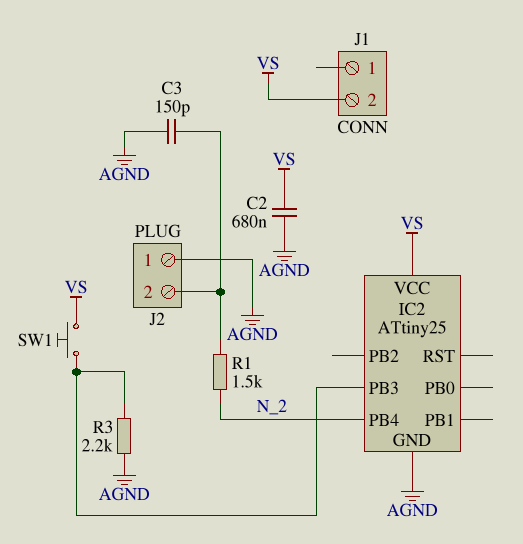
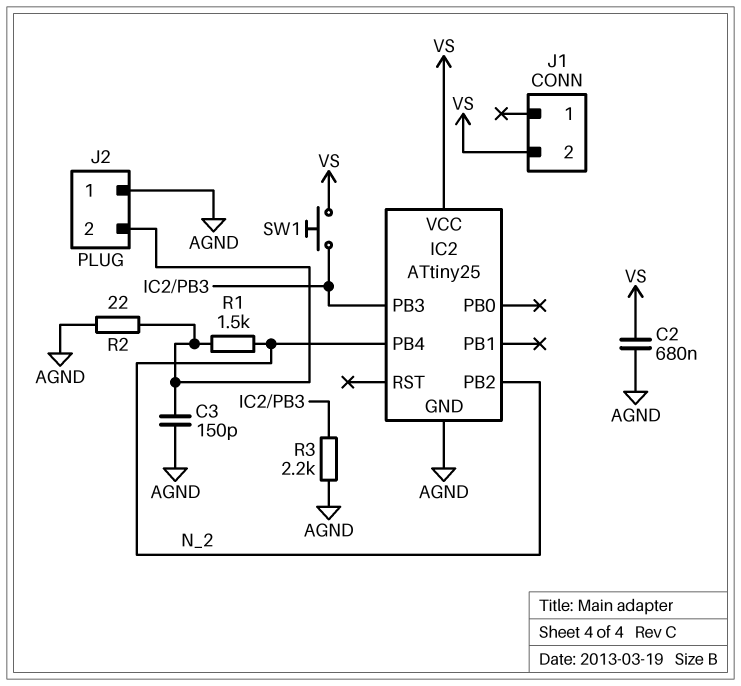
IC2 pin PB2: none -> N_2
R2: none -> 22 (AGND, J2/2)

